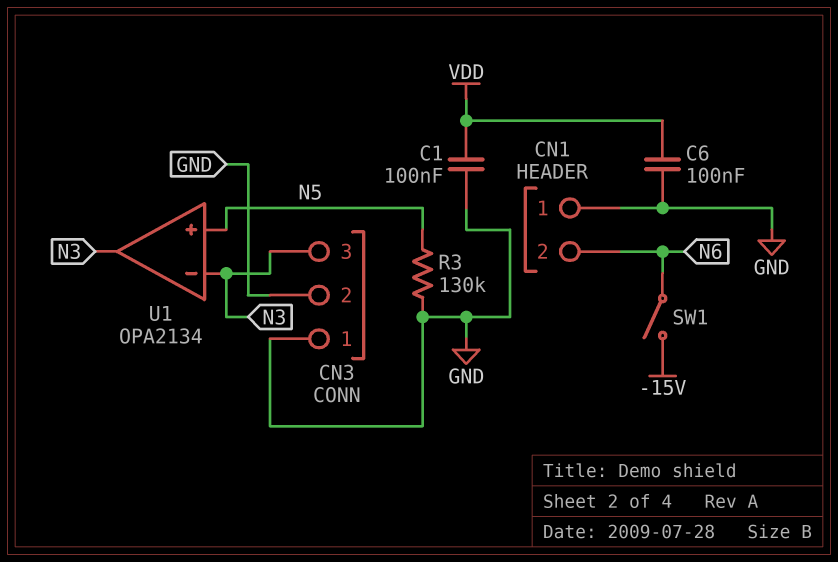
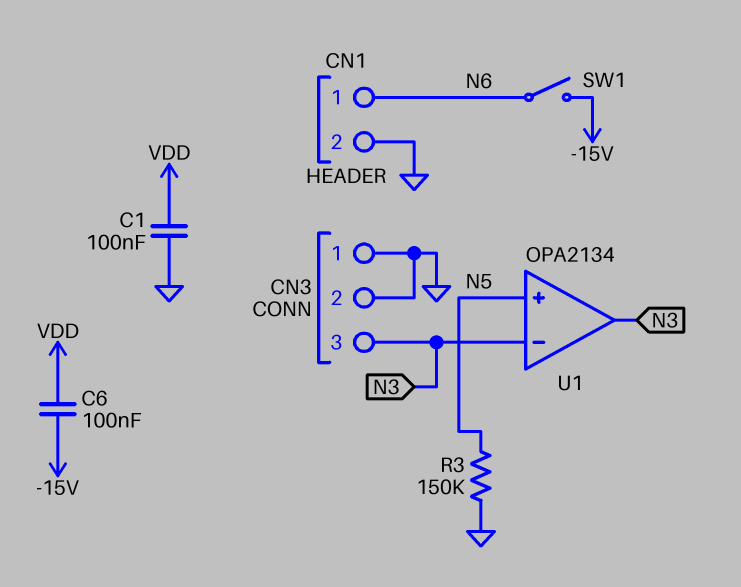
C6: 100nF (GND, VDD) -> 100nF (-15V, VDD)
CN1 pin 1: GND -> N6
CN1 pin 2: N6 -> GND
R3: 130k (GND, N5) -> 150k (GND, N5)

